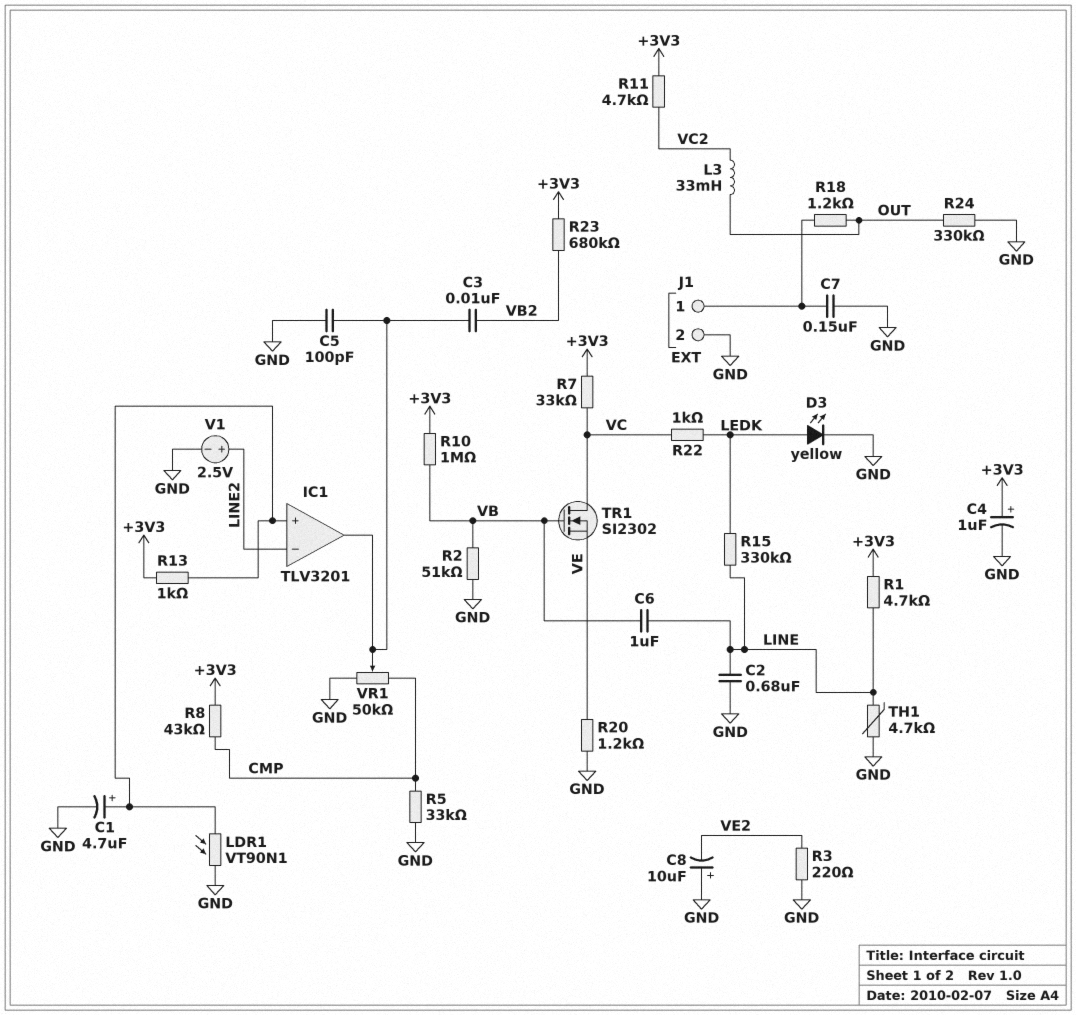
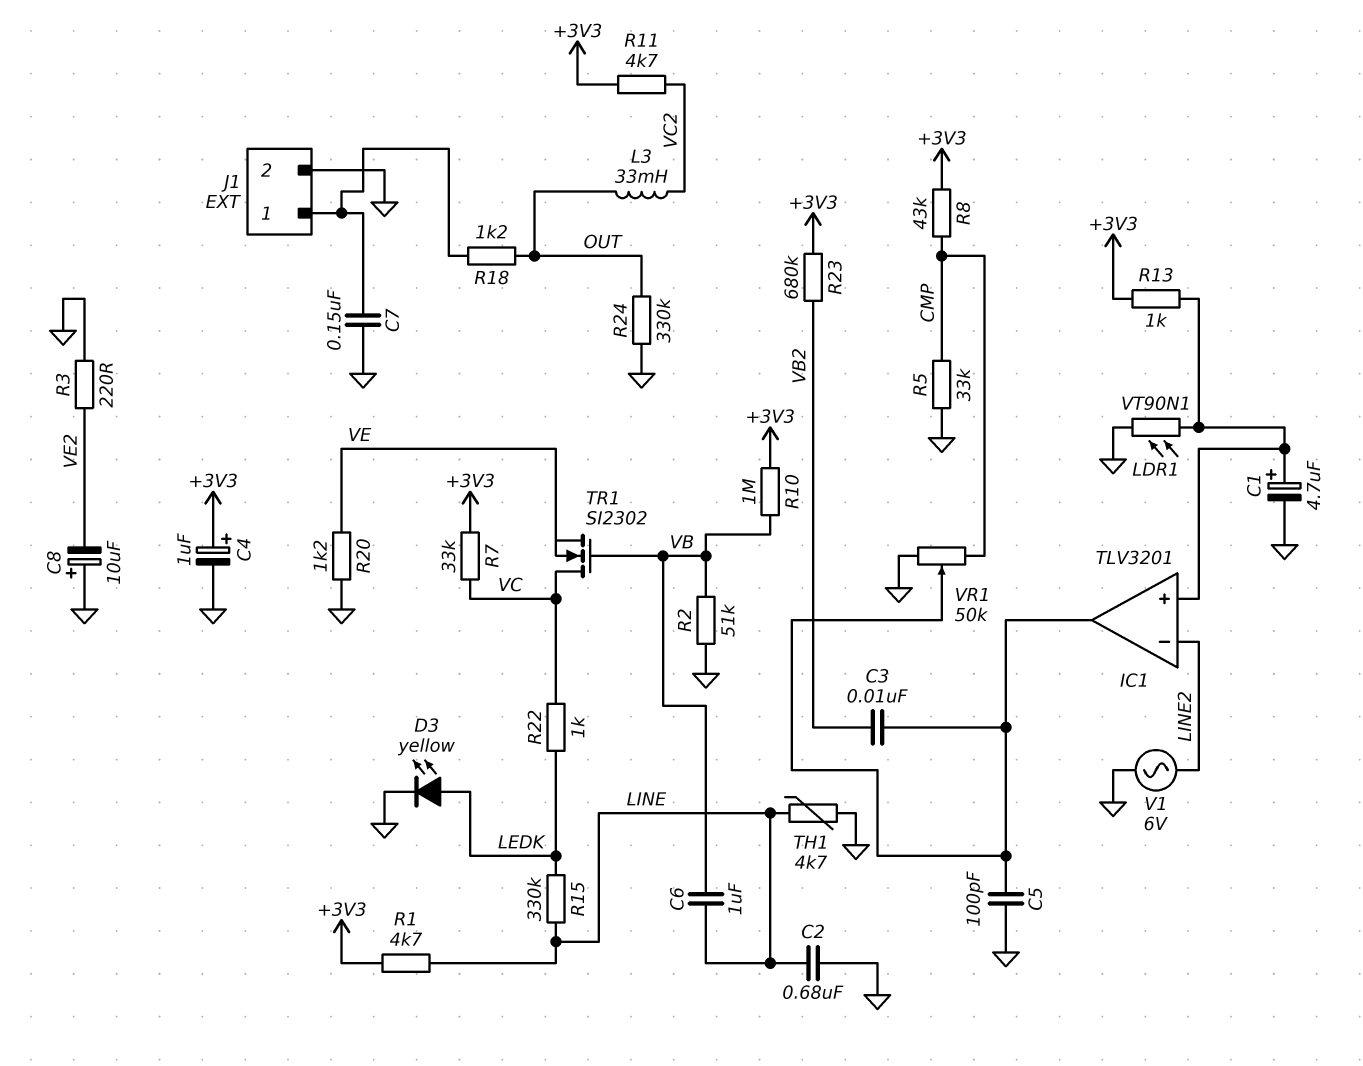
V1: 2.5V (plus LINE2, minus GND) -> AC 6V (GND, LINE2)

